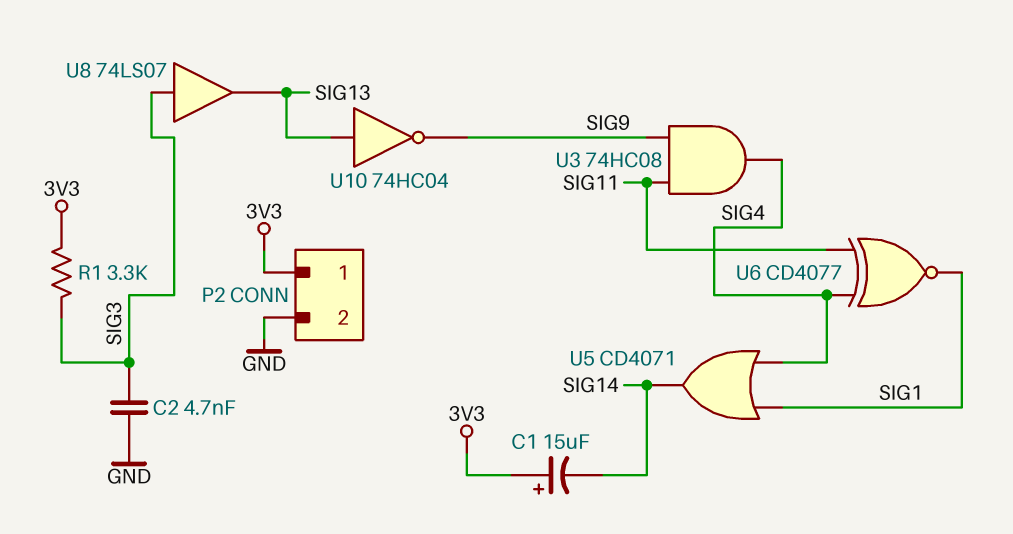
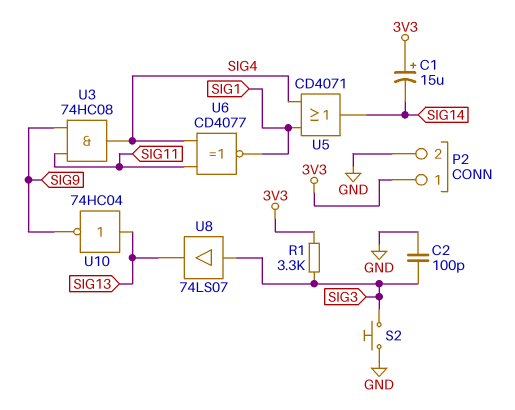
C2: 4.7nF (GND, SIG3) -> 100pF (GND, SIG3)
S2: none -> button (GND, SIG3)

